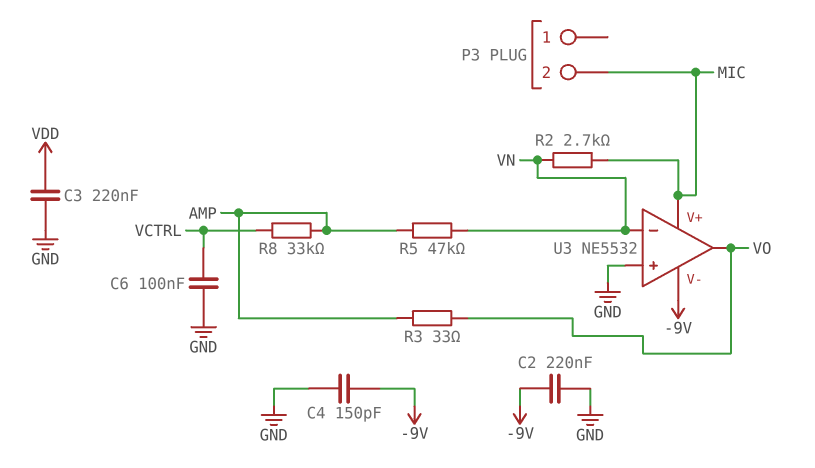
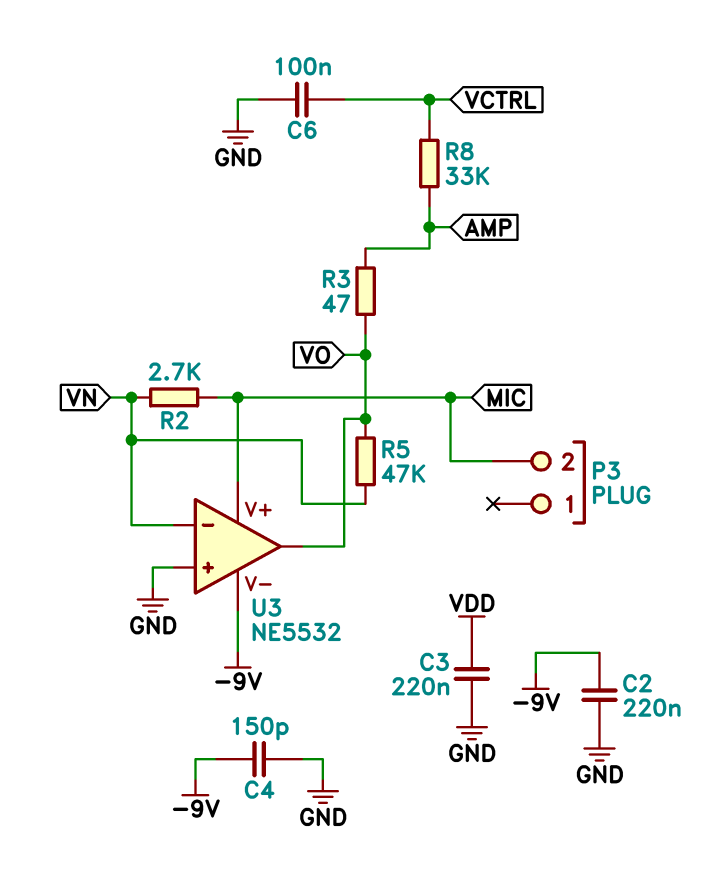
R3: 33 (AMP, VO) -> 47 (AMP, VO)
R5: 47k (AMP, VN) -> 47k (VN, VO)

